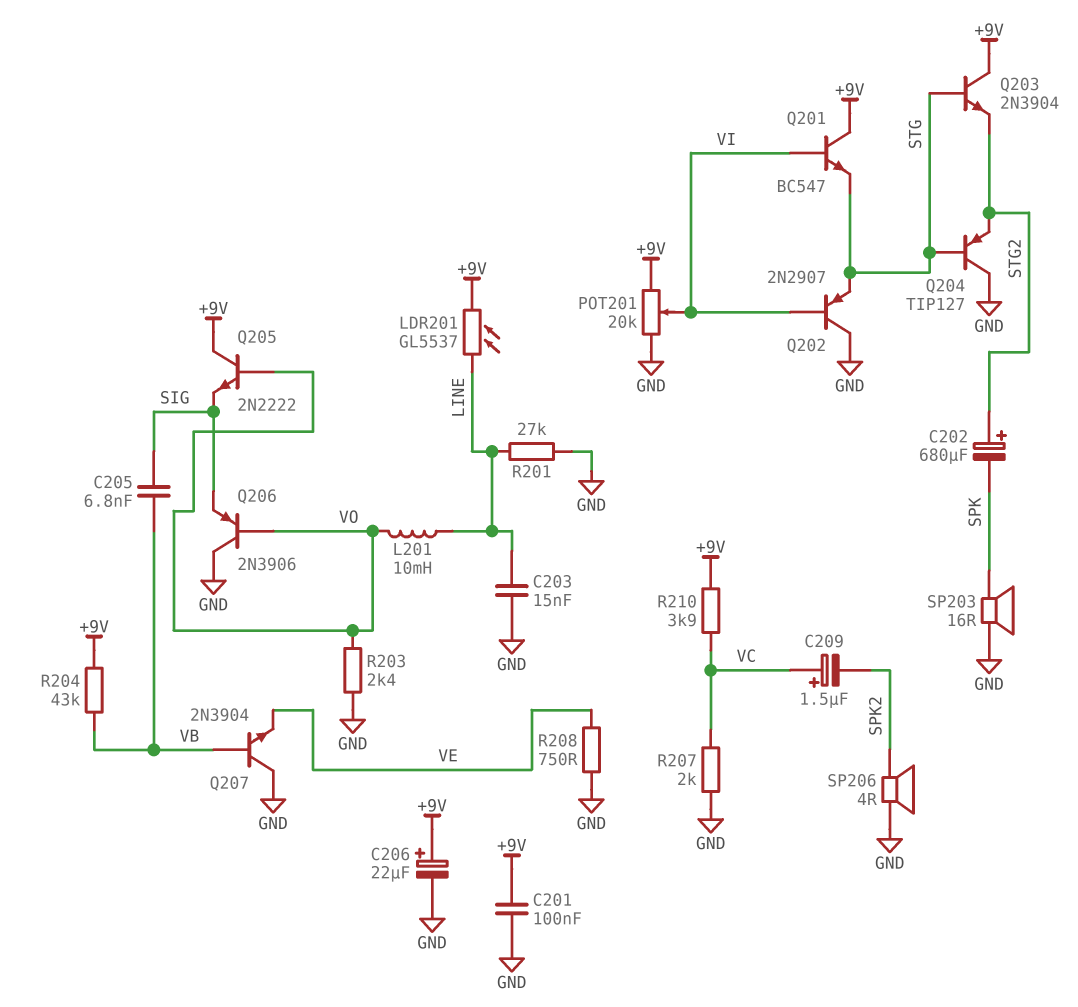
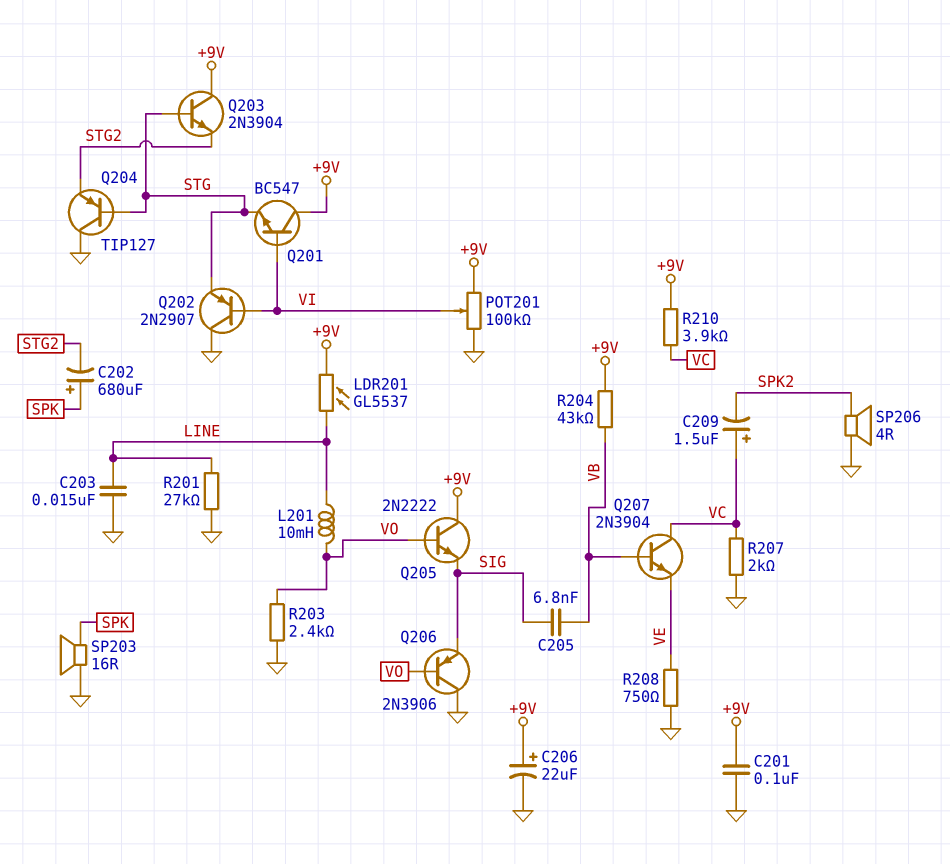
C202: 680uF (plus STG2, minus SPK) -> 680uF (plus SPK, minus STG2)
POT201: 20k (+9V, GND, wiper VI) -> 100k (+9V, GND, wiper VI)
Q207: NPN 2N3904 (B VB, C GND, E VE) -> NPN 2N3904 (B VB, C VC, E VE)

